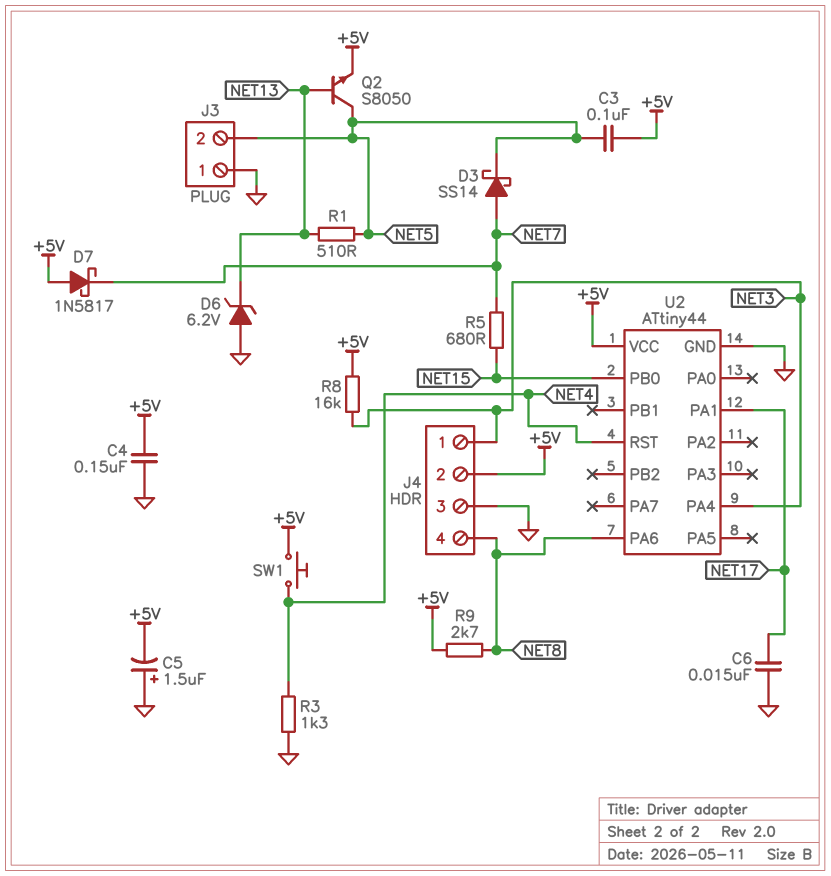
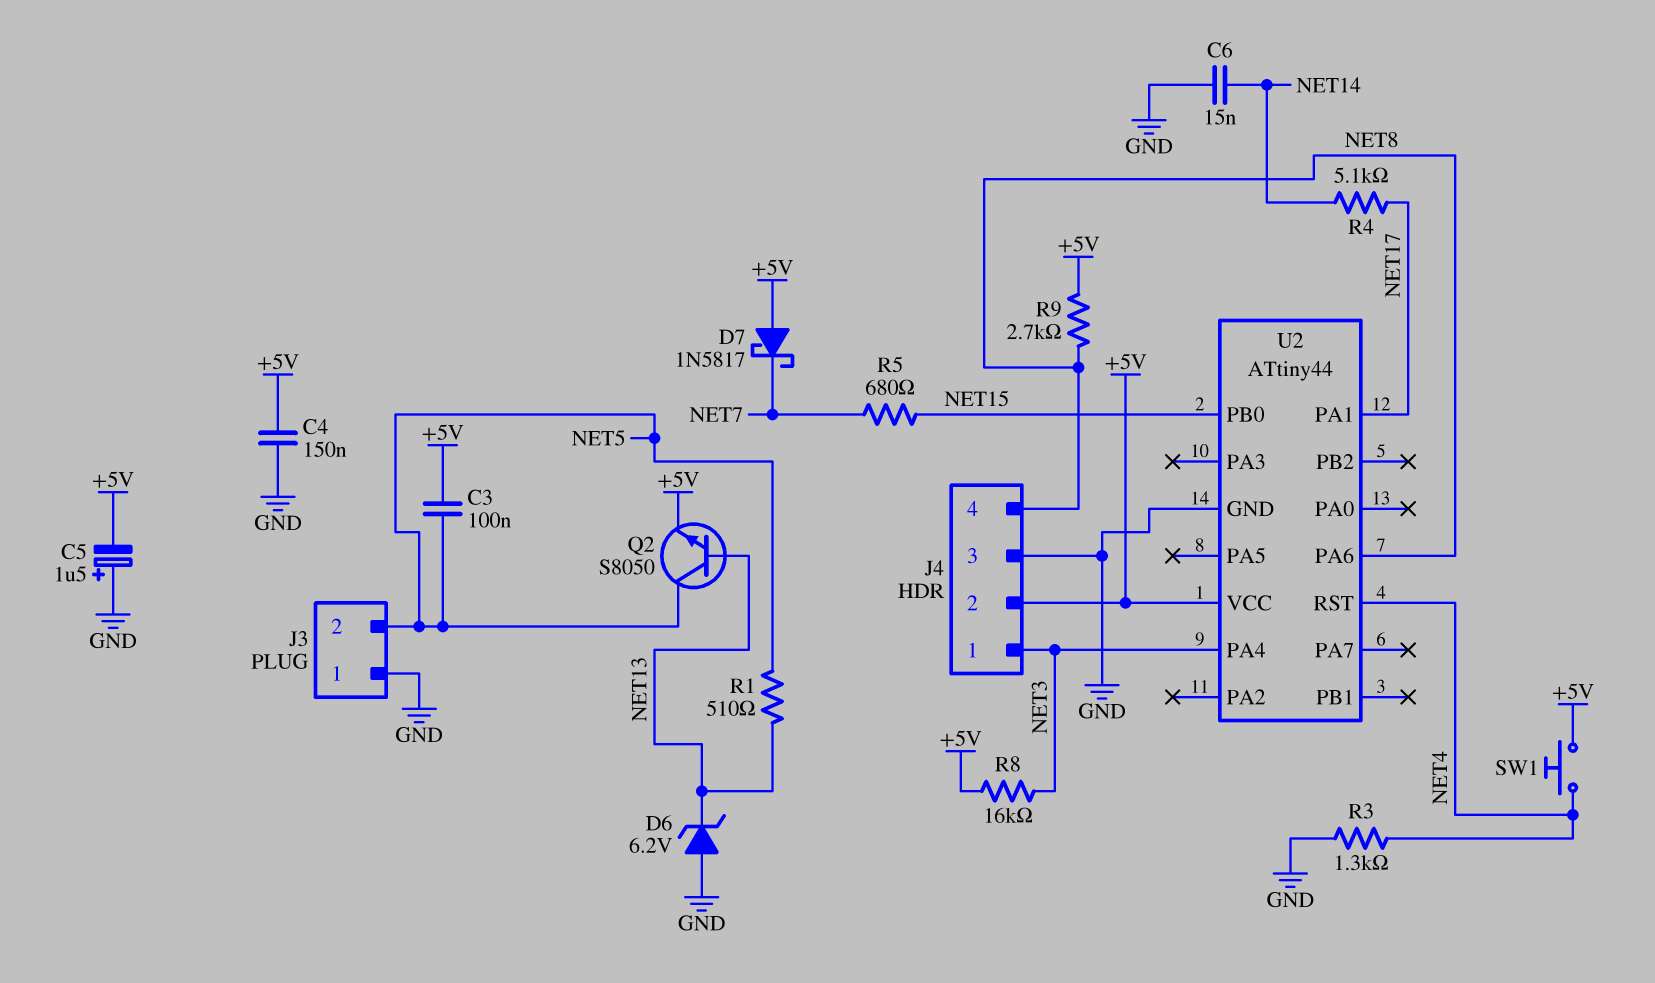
C6: 15nF (GND, NET17) -> 15nF (GND, NET14)
D3: schottky SS14 (A NET7, K NET5) -> none
R4: none -> 5.1k (NET14, NET17)

